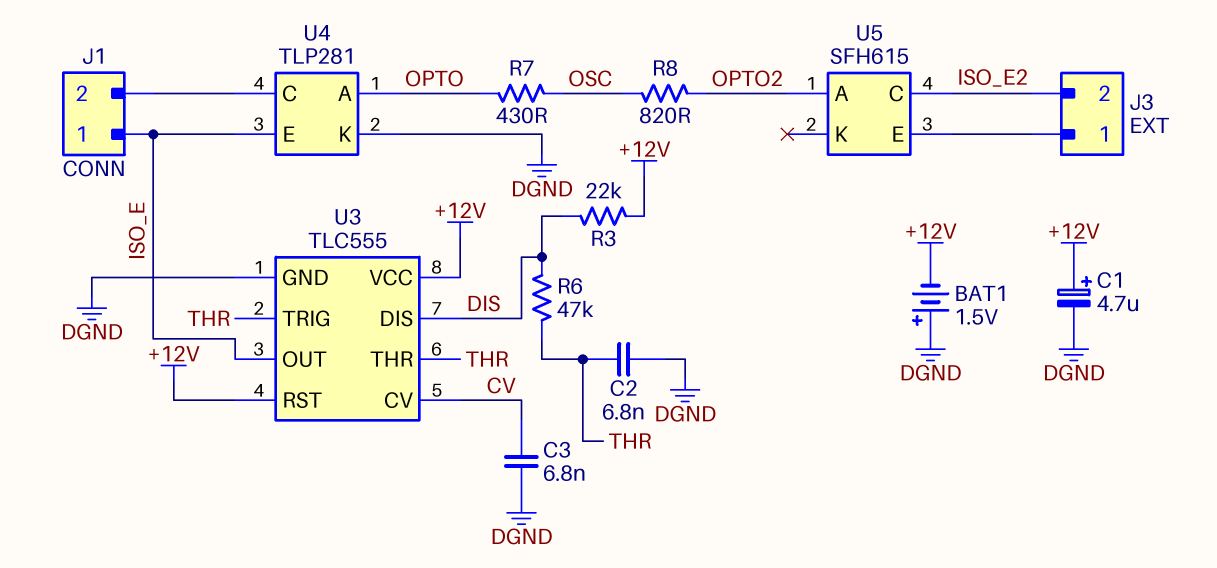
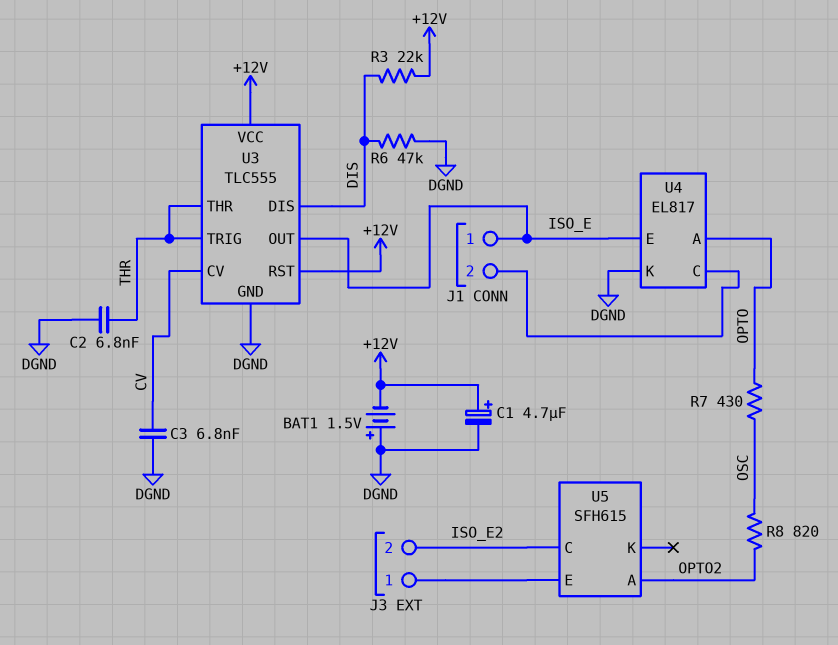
R6: 47k (DIS, THR) -> 47k (DGND, DIS)
U4: TLP281 -> EL817

